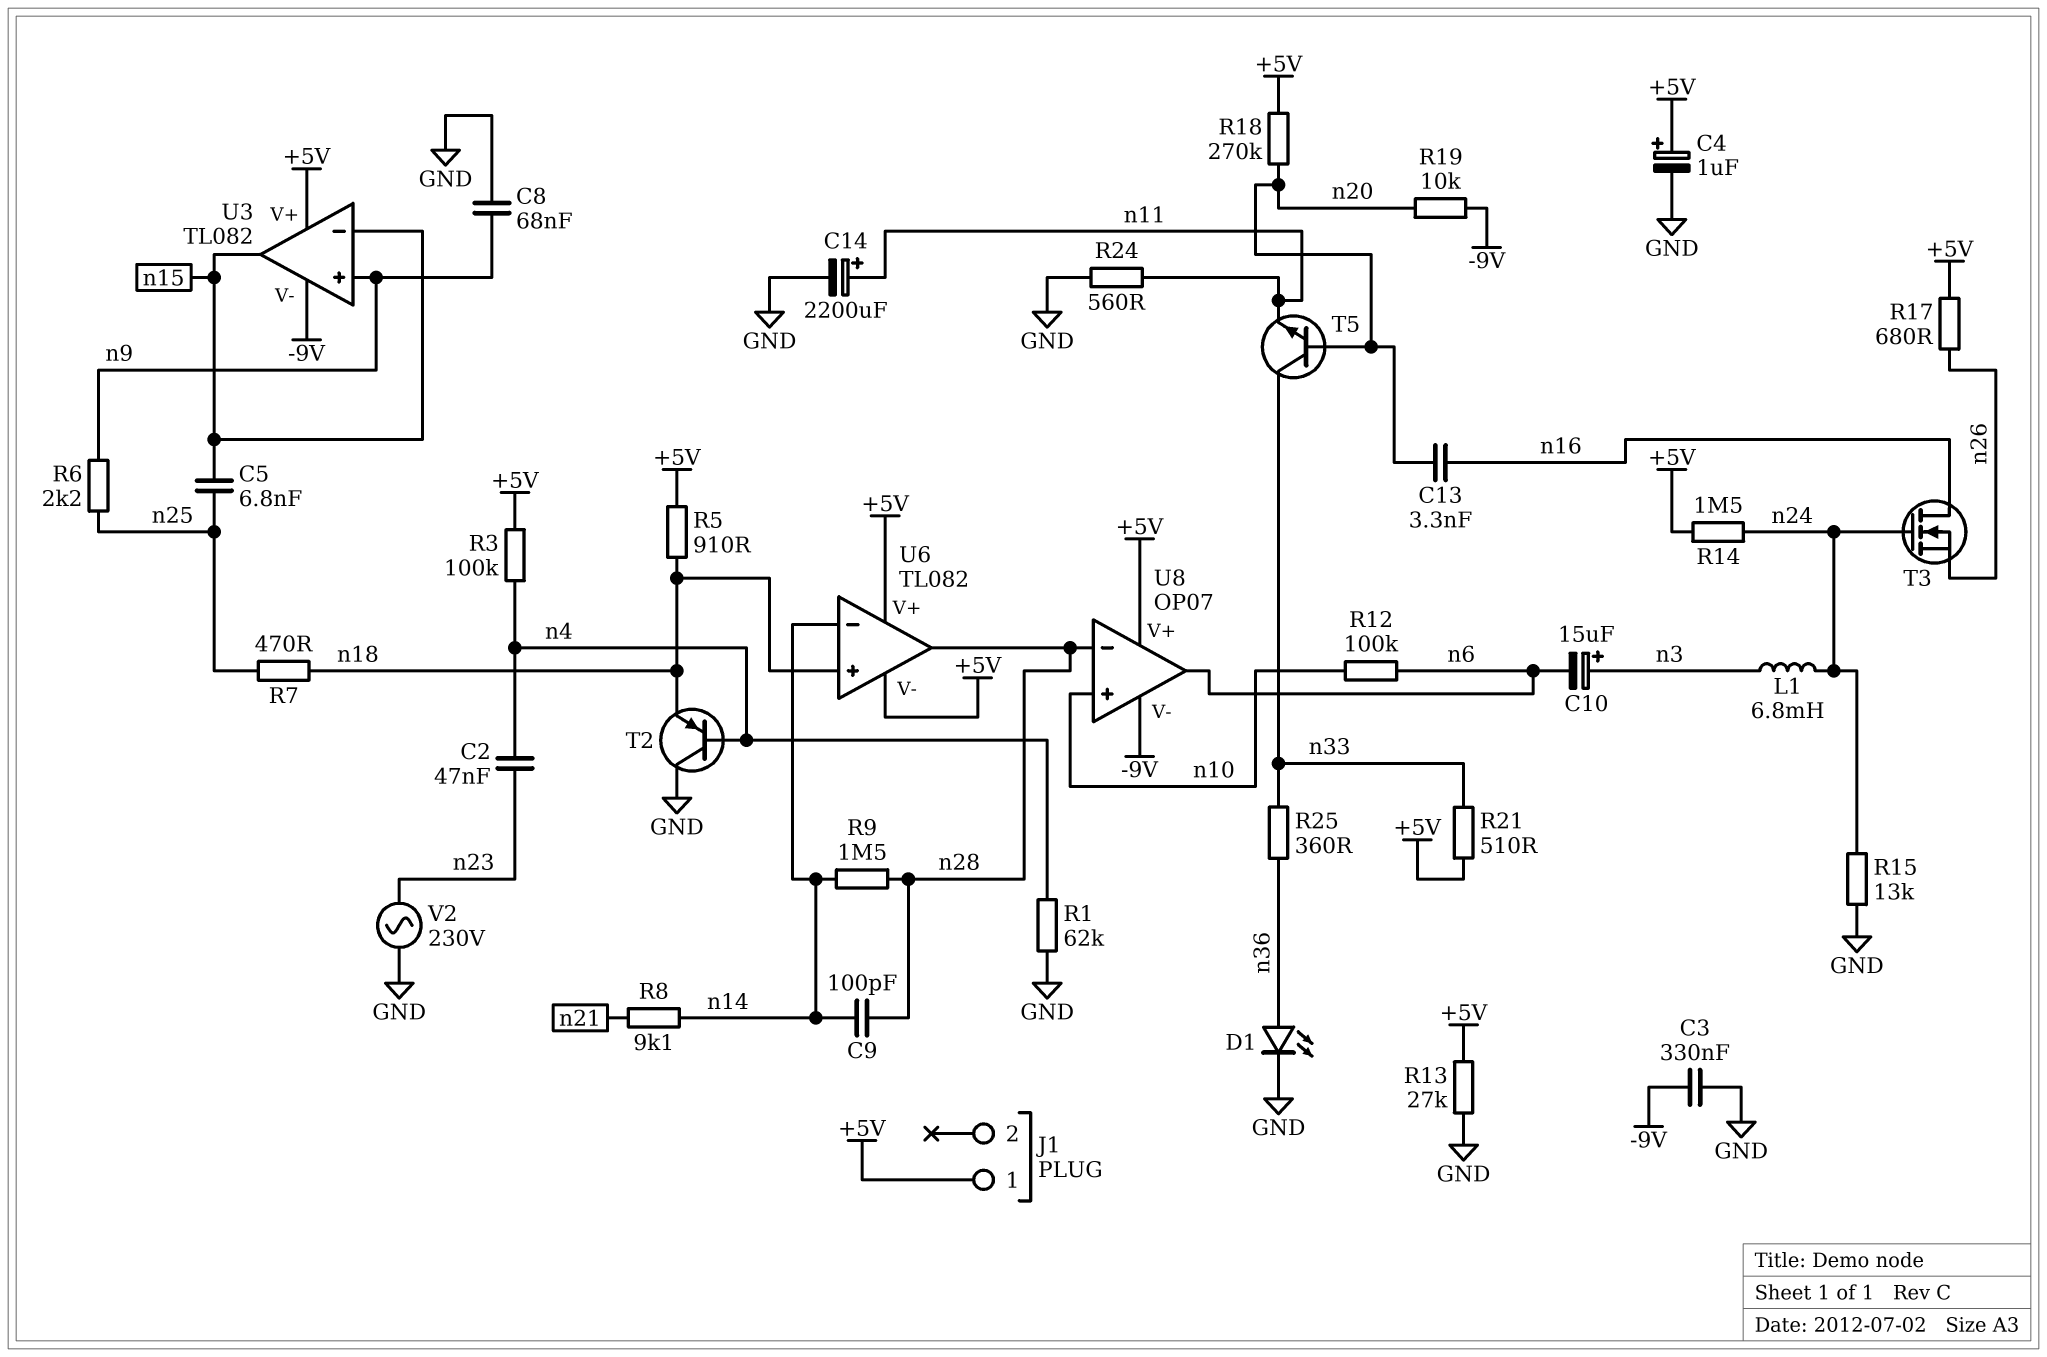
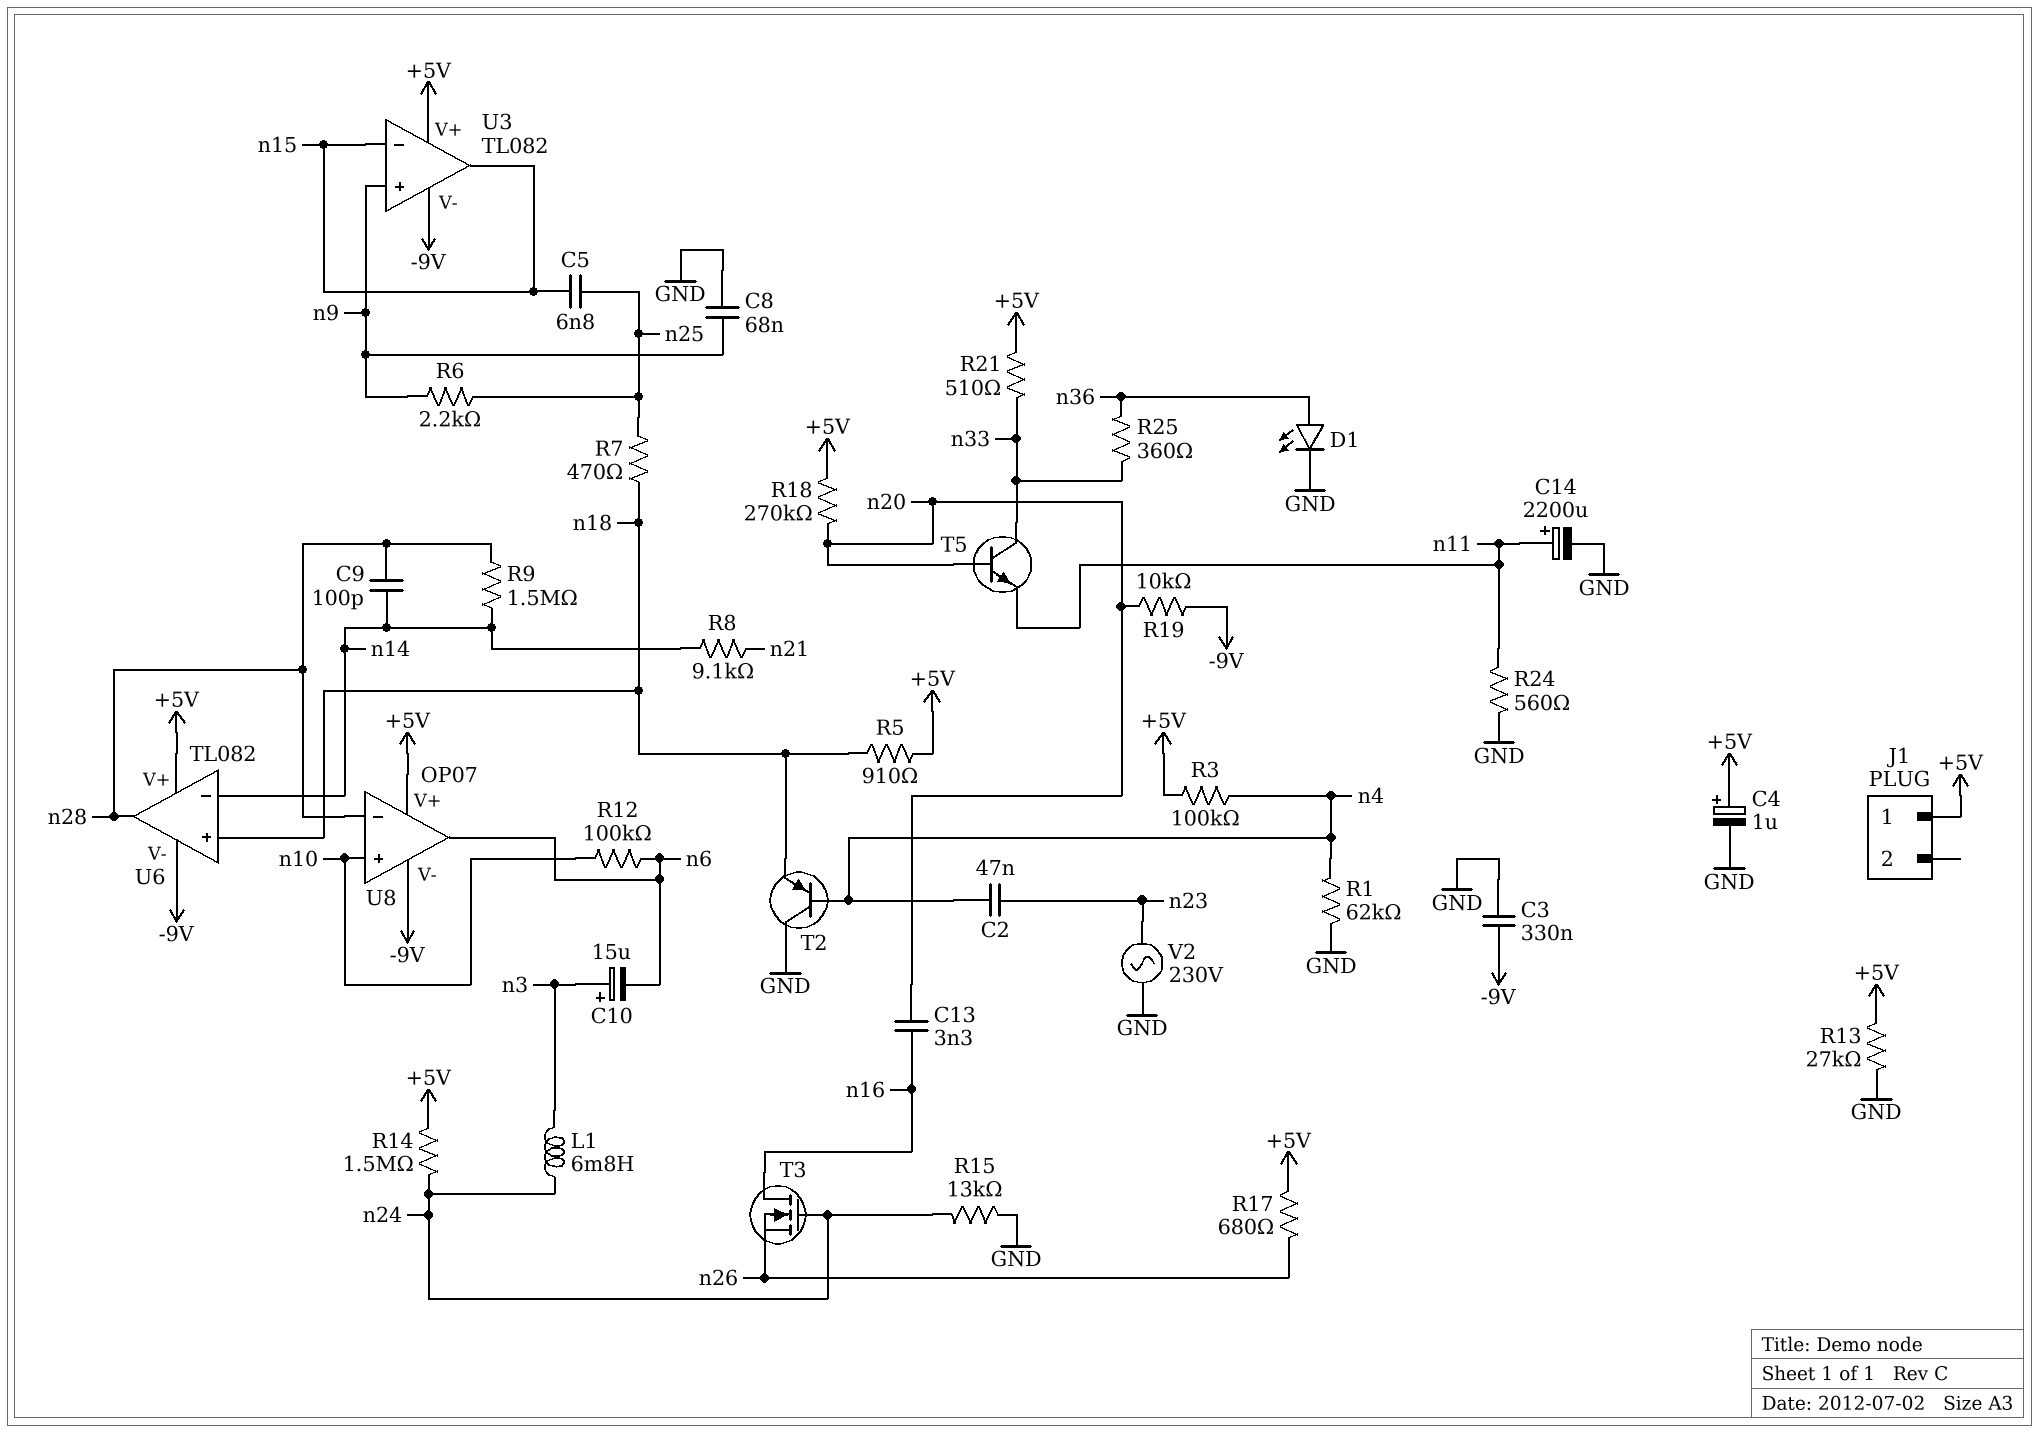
U6 pin V-: +5V -> -9V

